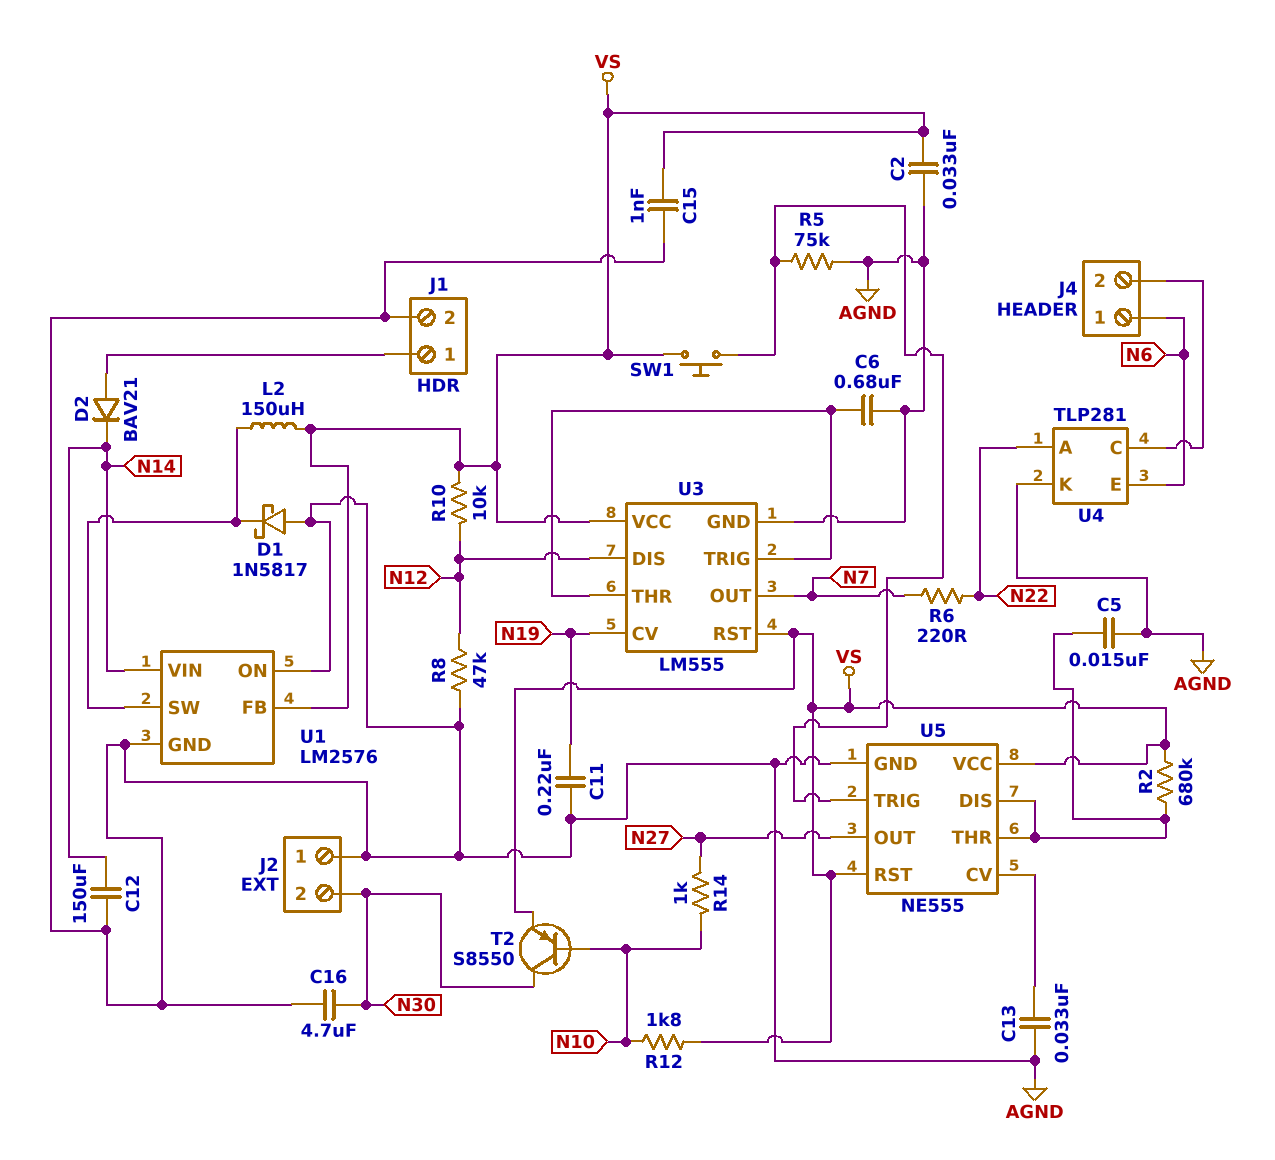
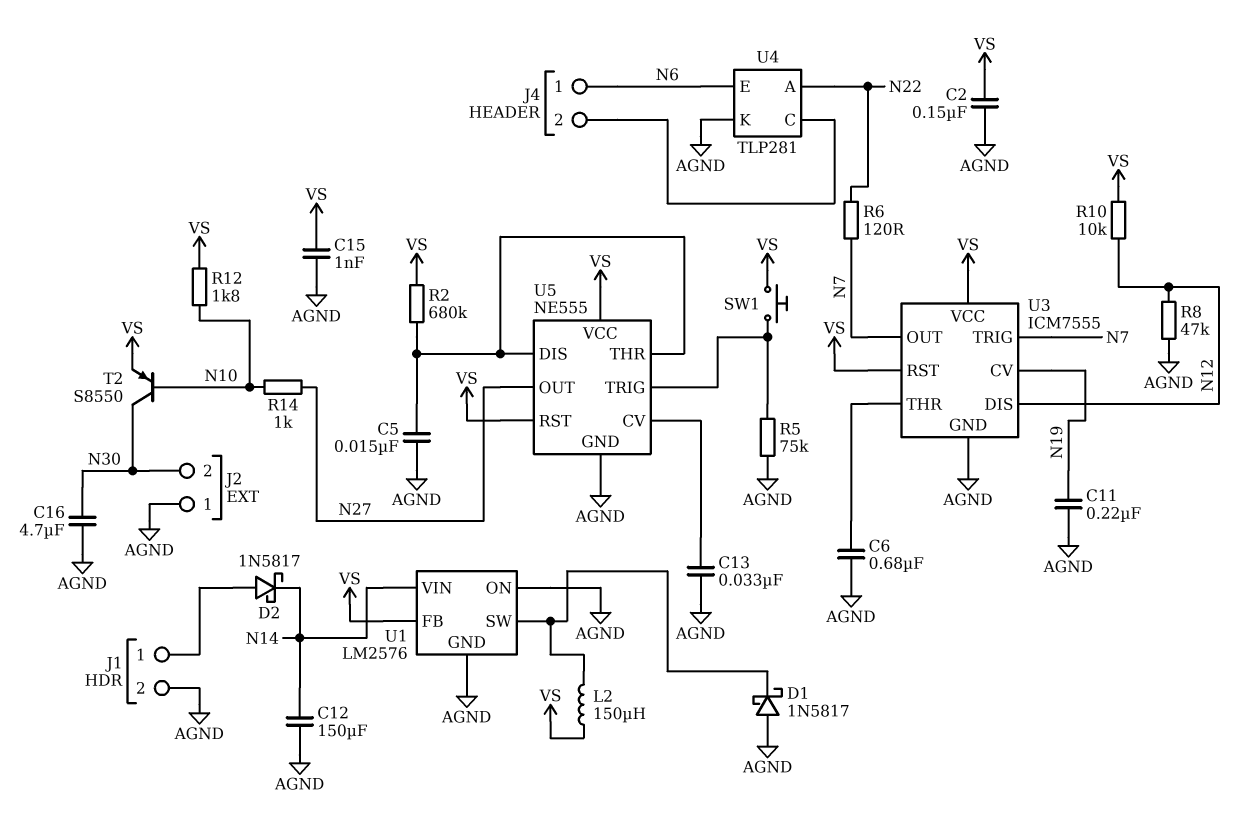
C2: 33nF (AGND, VS) -> 150nF (AGND, VS)
D2: diode BAV21 (A J1/1, K N14) -> schottky 1N5817 (A J1/1, K N14)
R6: 220 (N7, N22) -> 120 (N7, N22)
U3: LM555 -> ICM7555
U3 pin TRIG: U3/THR -> N7

